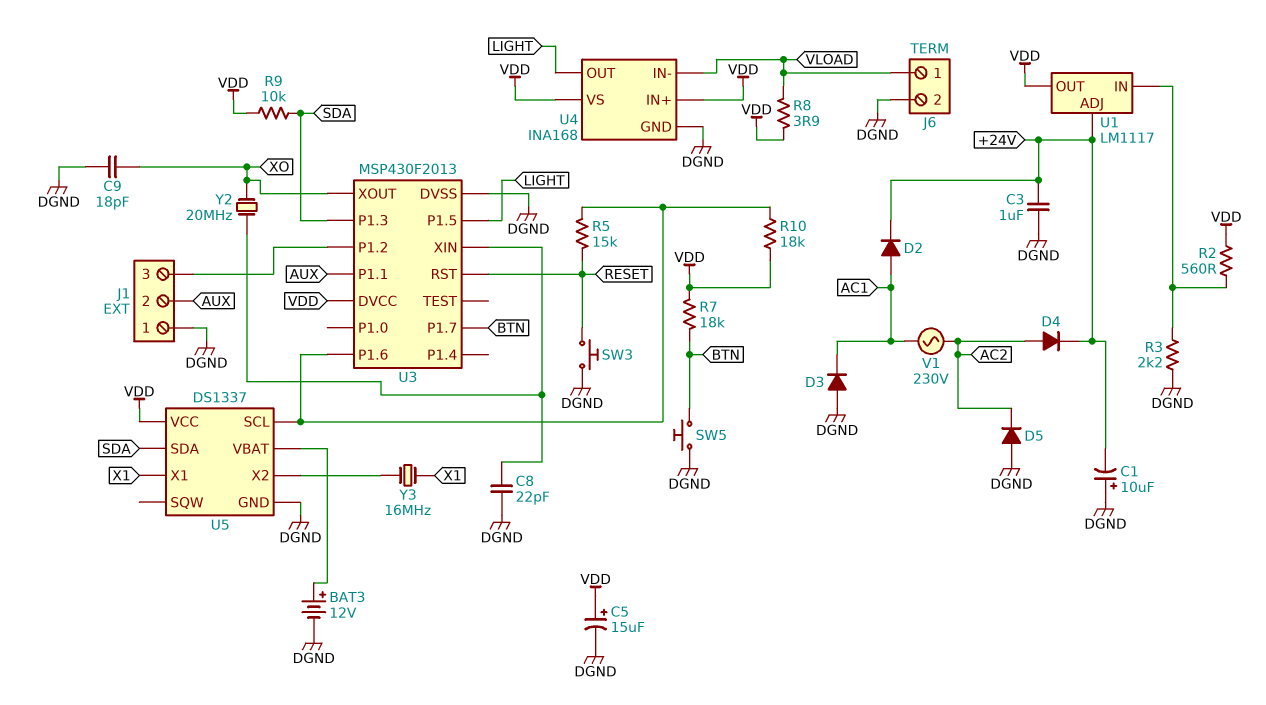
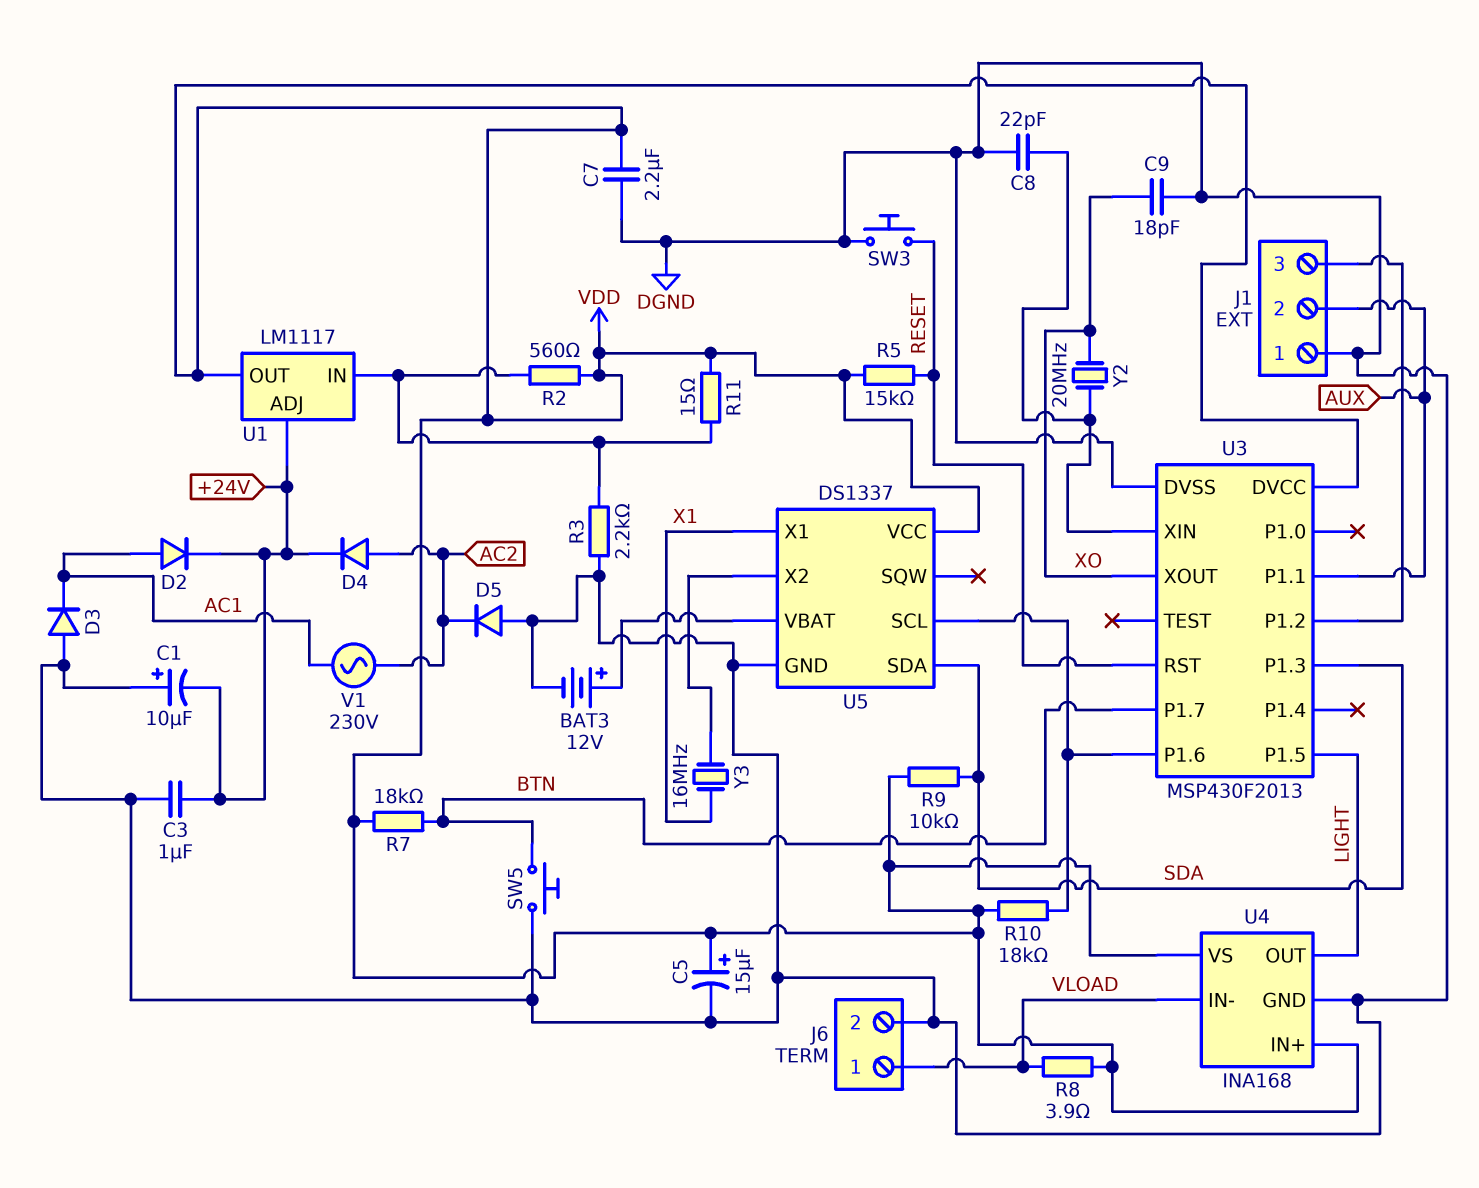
C7: none -> 2.2uF (DGND, VDD)
R5: 15k (RESET, U3/P1.6) -> 15k (RESET, VDD)
R11: none -> 15 (U1/IN, VDD)

